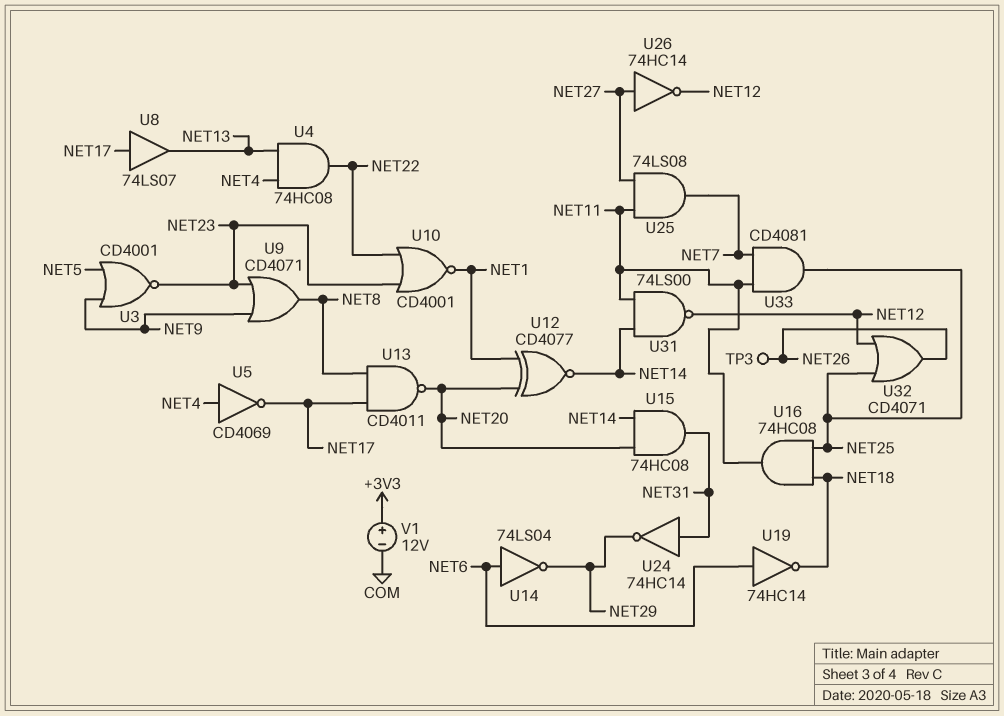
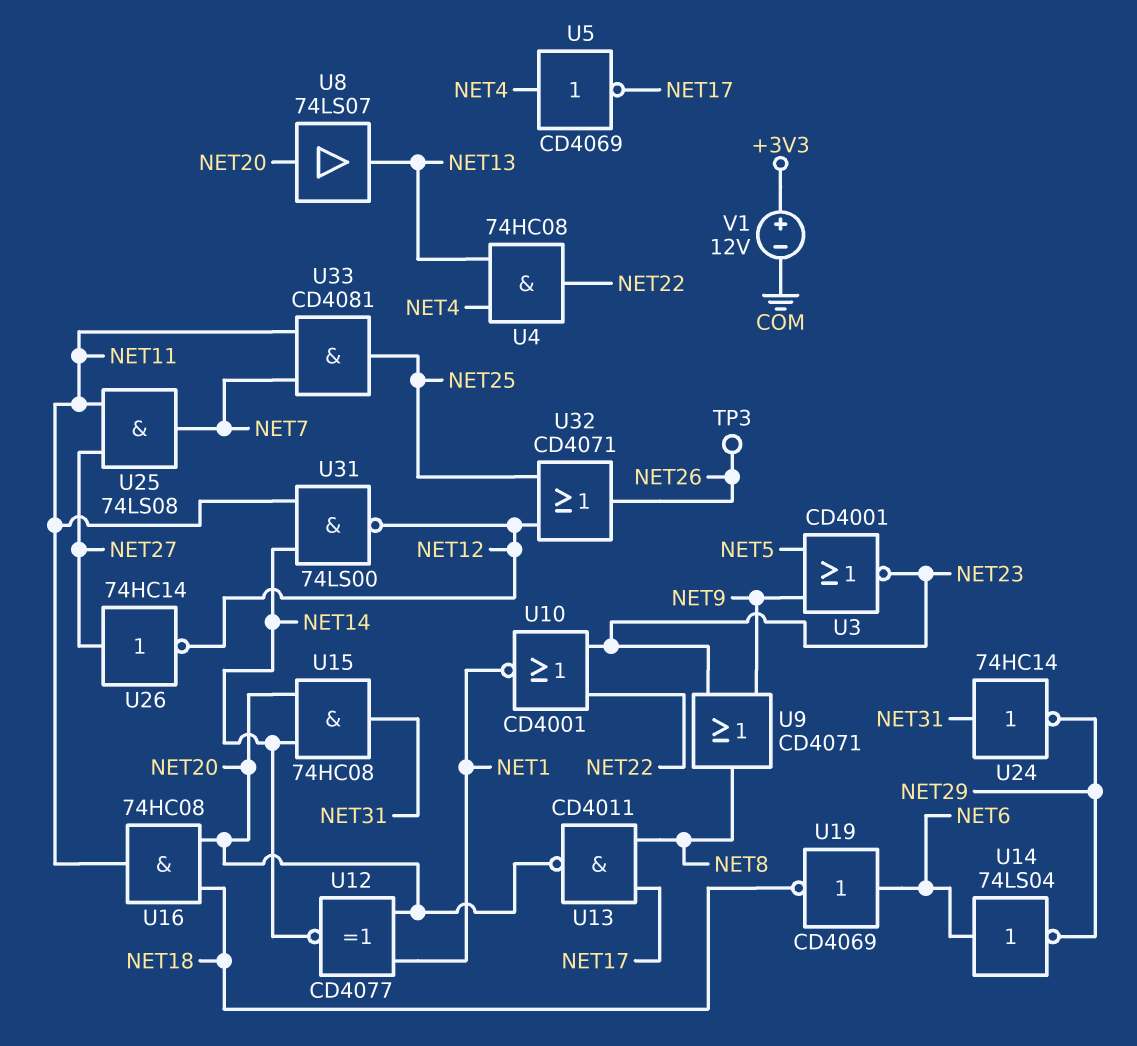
U8: buffer 74LS07 (in NET17, out NET13) -> buffer 74LS07 (in NET20, out NET13)
U16: AND 74HC08 (in NET18, in NET25, out NET11) -> AND 74HC08 (in NET18, in NET20, out NET11)
U19: NOT 74HC14 (in NET6, out NET18) -> NOT CD4069 (in NET6, out NET18)

